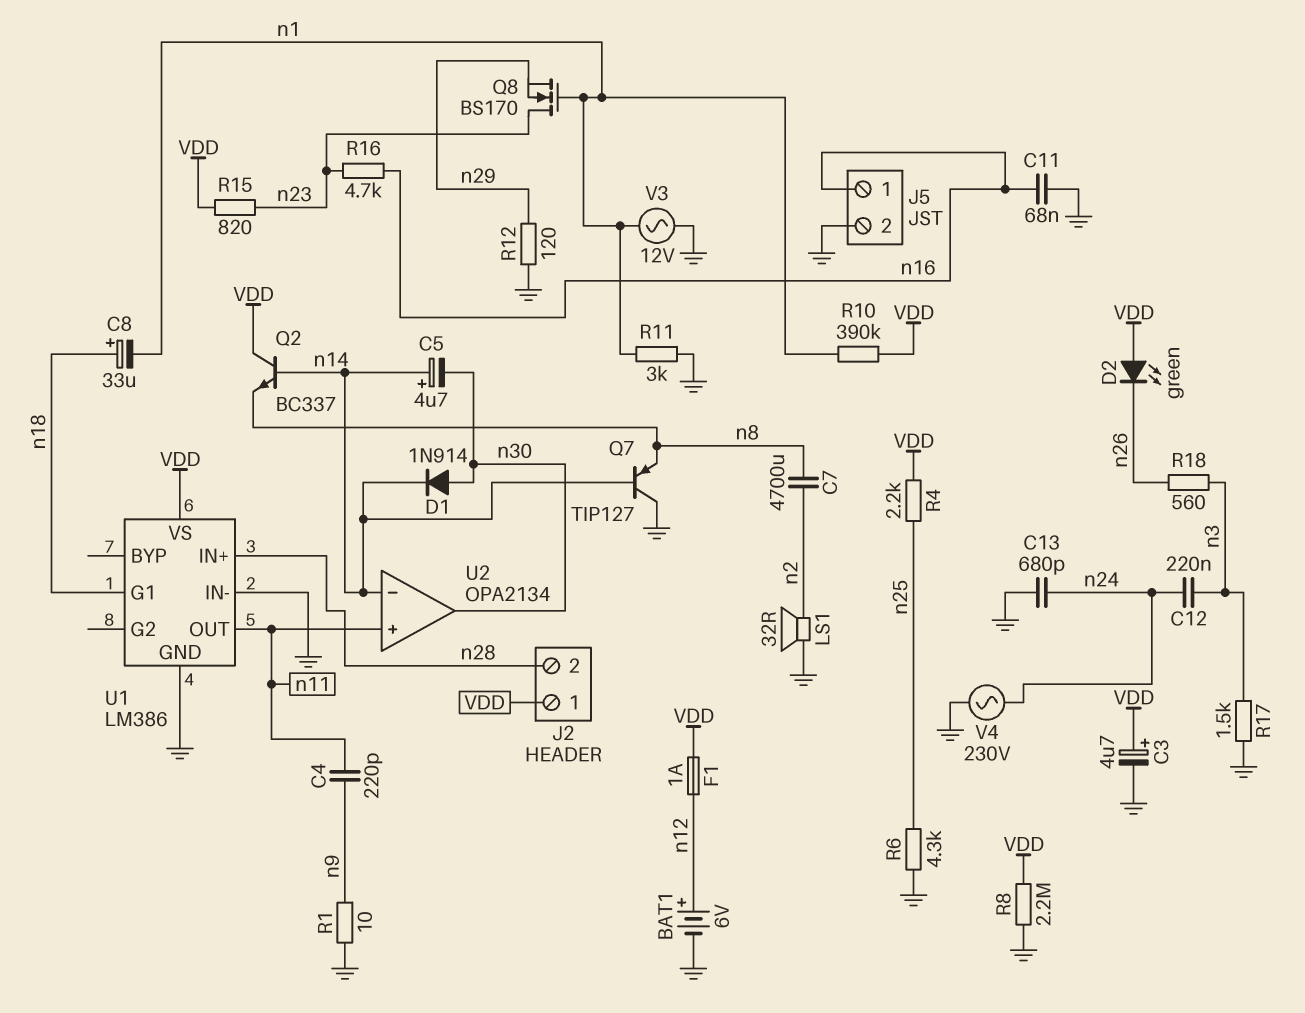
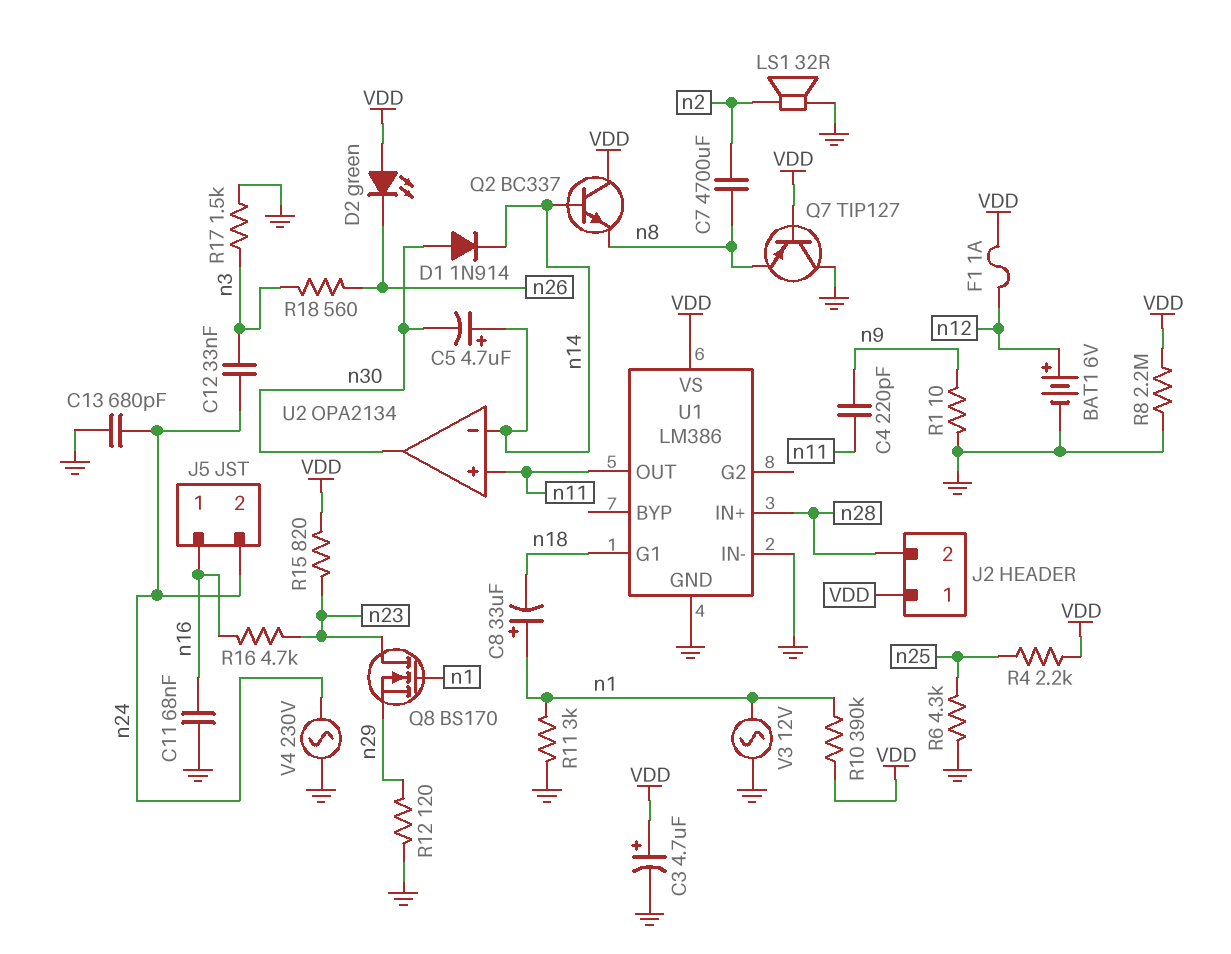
C8: 33uF (plus n18, minus n1) -> 33uF (plus n1, minus n18)
C12: 220nF (n3, n24) -> 33nF (n3, n24)
J5 pin 2: GND -> n24
Q7: PNP TIP127 (B n14, C GND, E n8) -> PNP TIP127 (B VDD, C GND, E n8)

